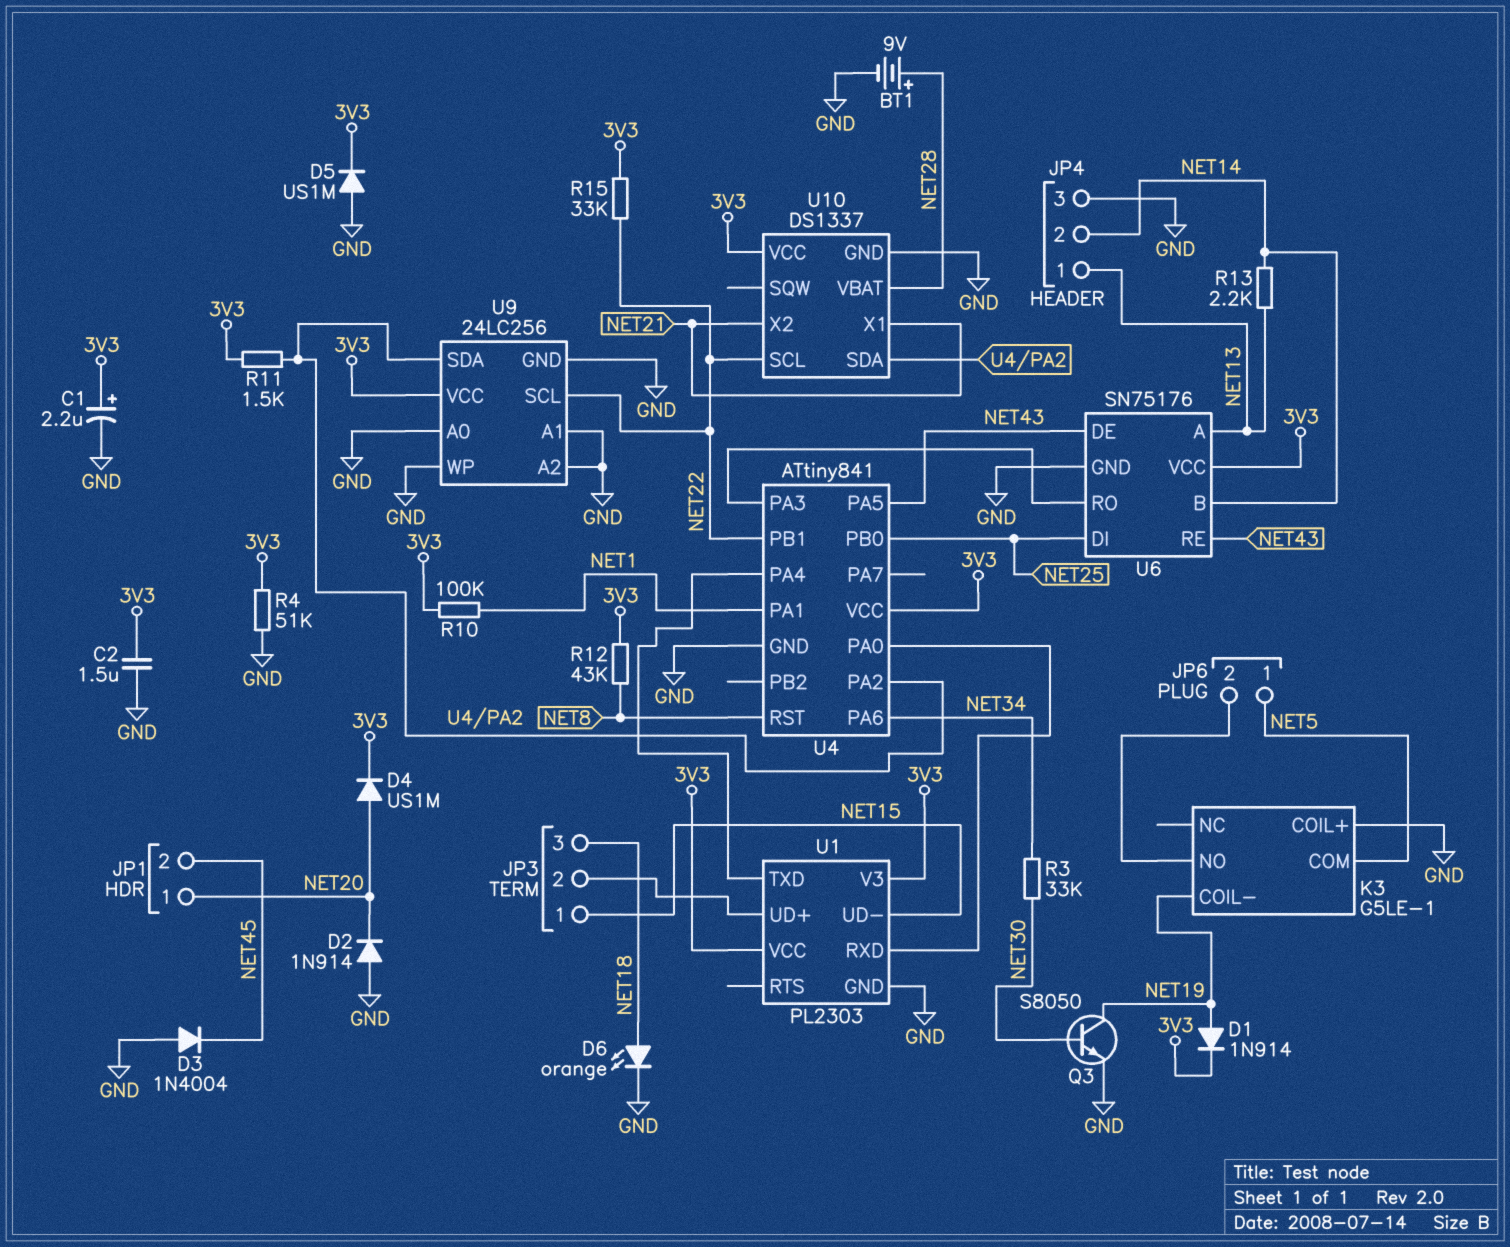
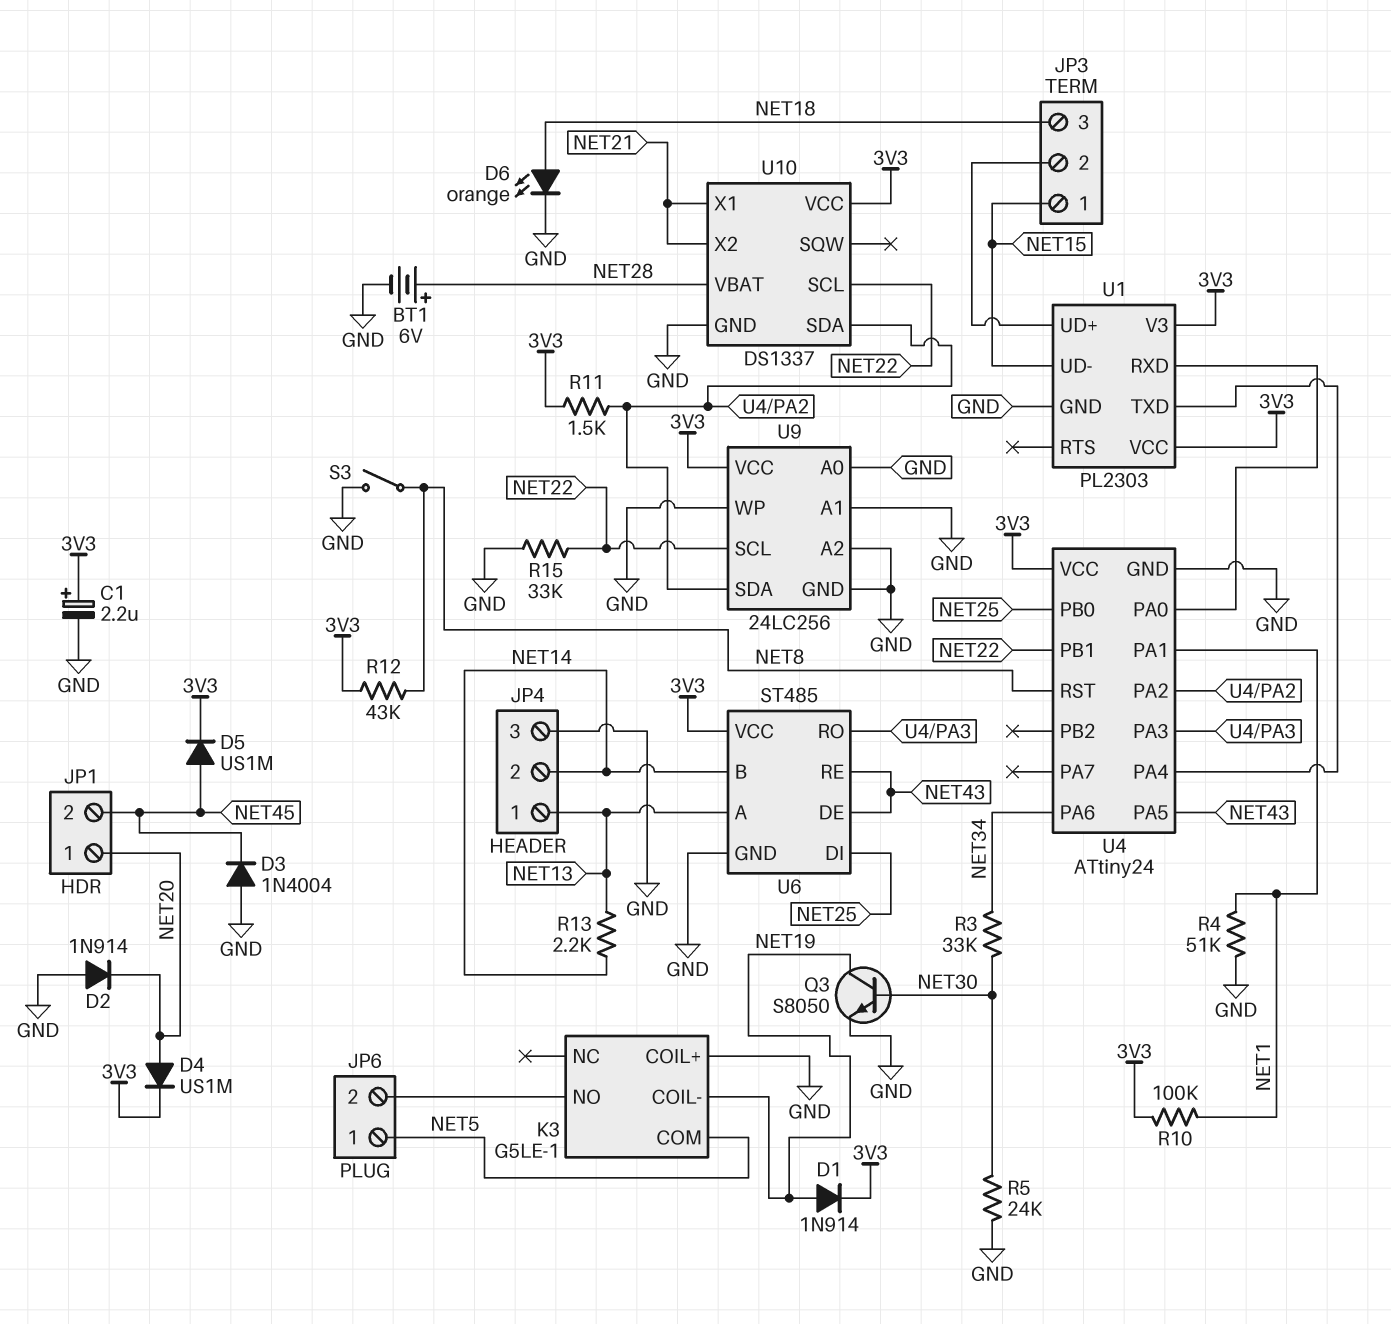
BT1: 9V (plus NET28, minus GND) -> 6V (plus NET28, minus GND)
C2: 1.5uF (3V3, GND) -> none
D5: diode US1M (A GND, K 3V3) -> diode US1M (A NET45, K 3V3)
R4: 51k (3V3, GND) -> 51k (GND, NET1)
R5: none -> 24k (GND, NET30)
R15: 33k (3V3, NET22) -> 33k (GND, NET22)
S3: none -> switch (GND, NET8)
U4: ATtiny841 -> ATtiny24
U6: SN75176 -> ST485

